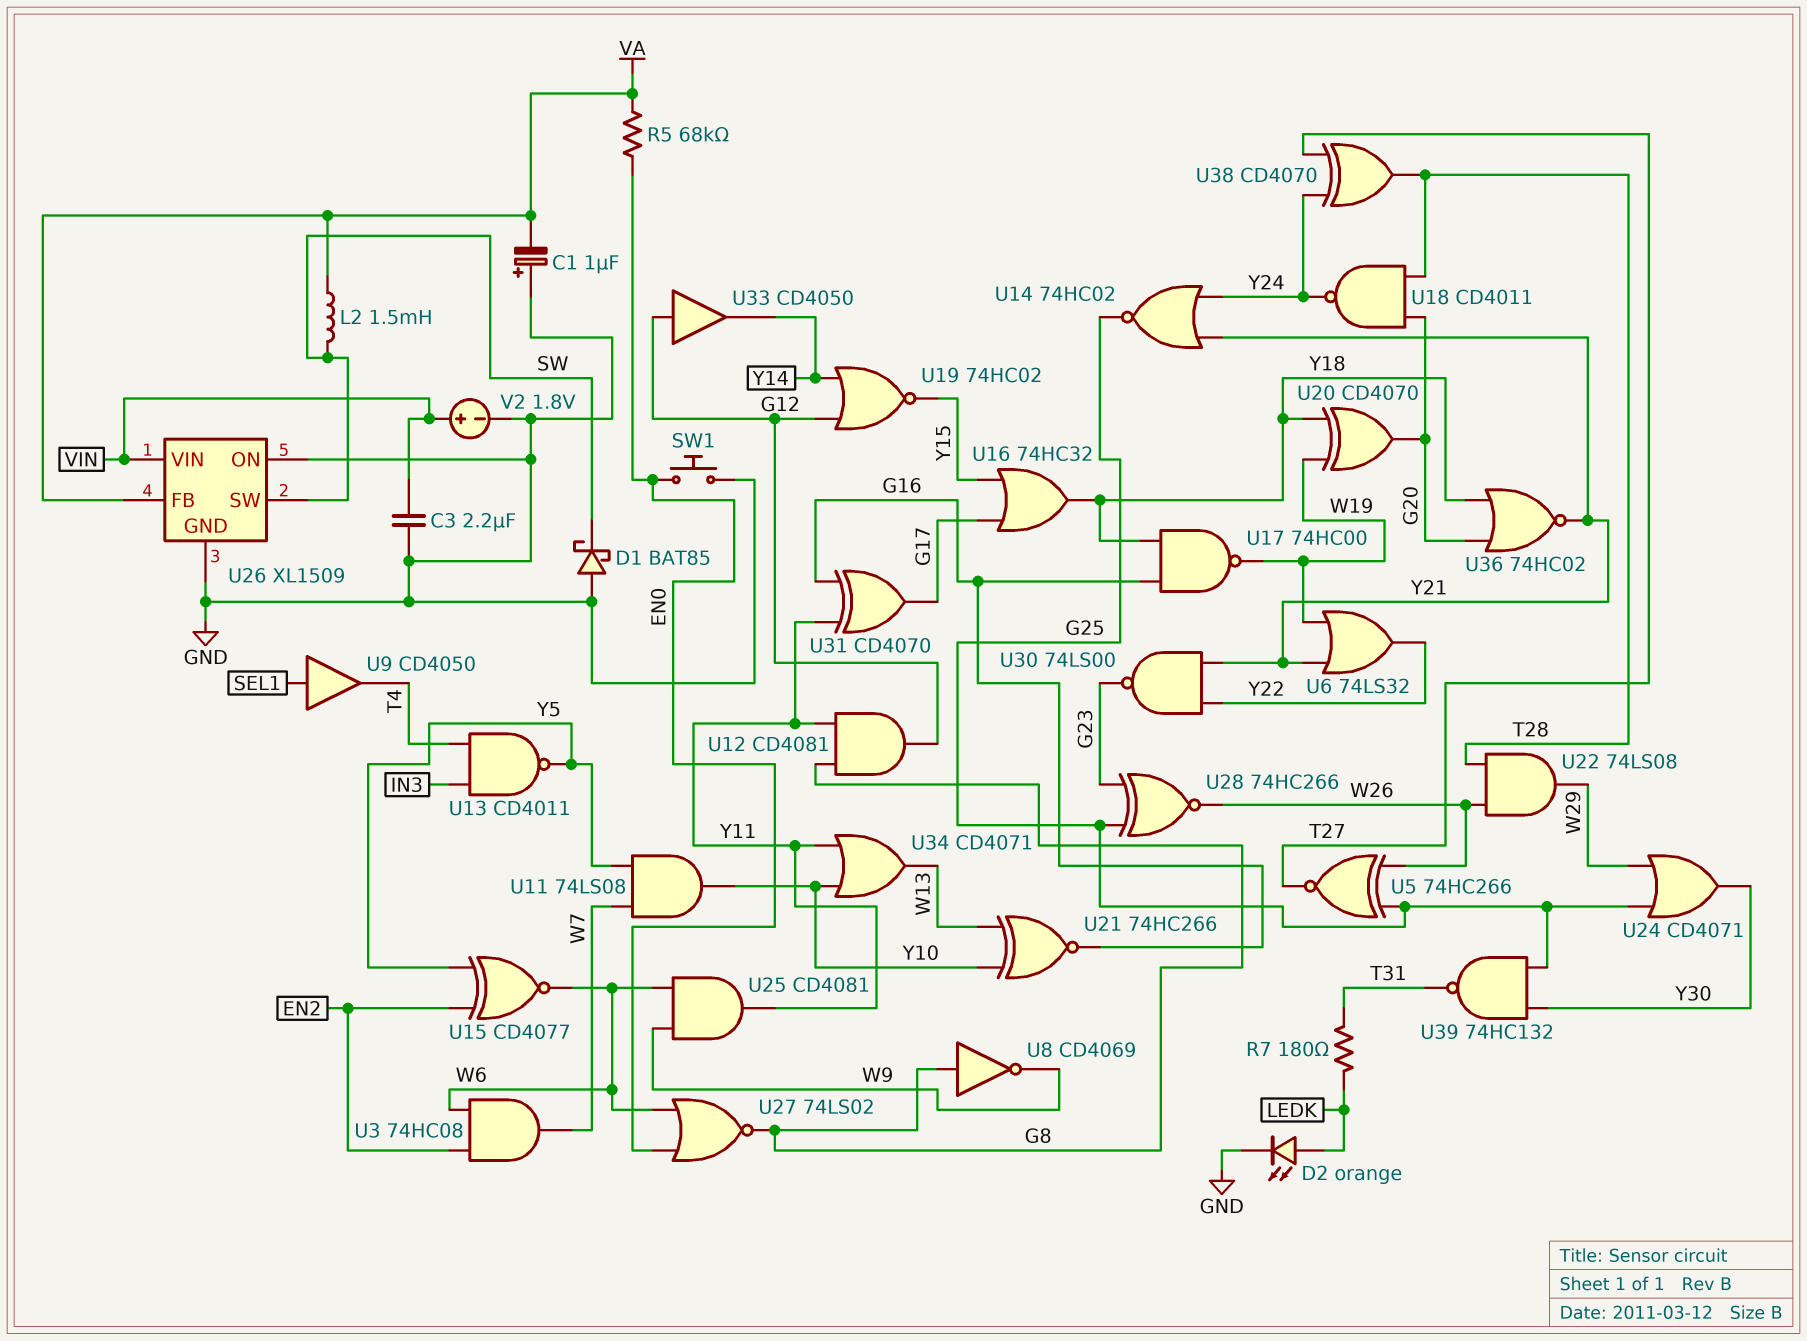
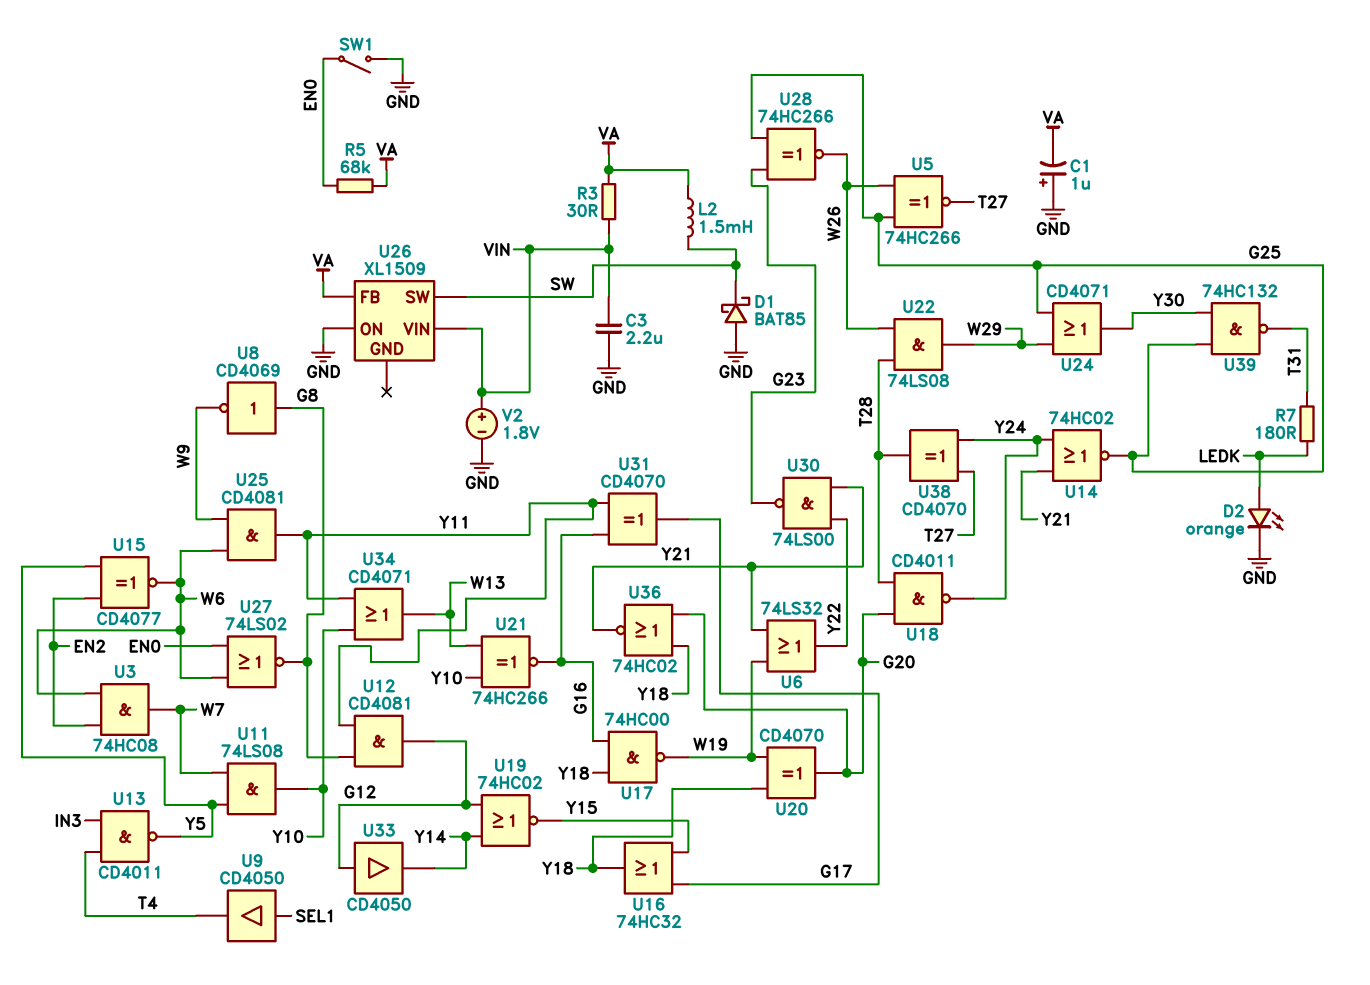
R3: none -> 30 (VA, VIN)
SW1: button (EN0, GND) -> switch (EN0, GND)
U26 pin GND: GND -> none

